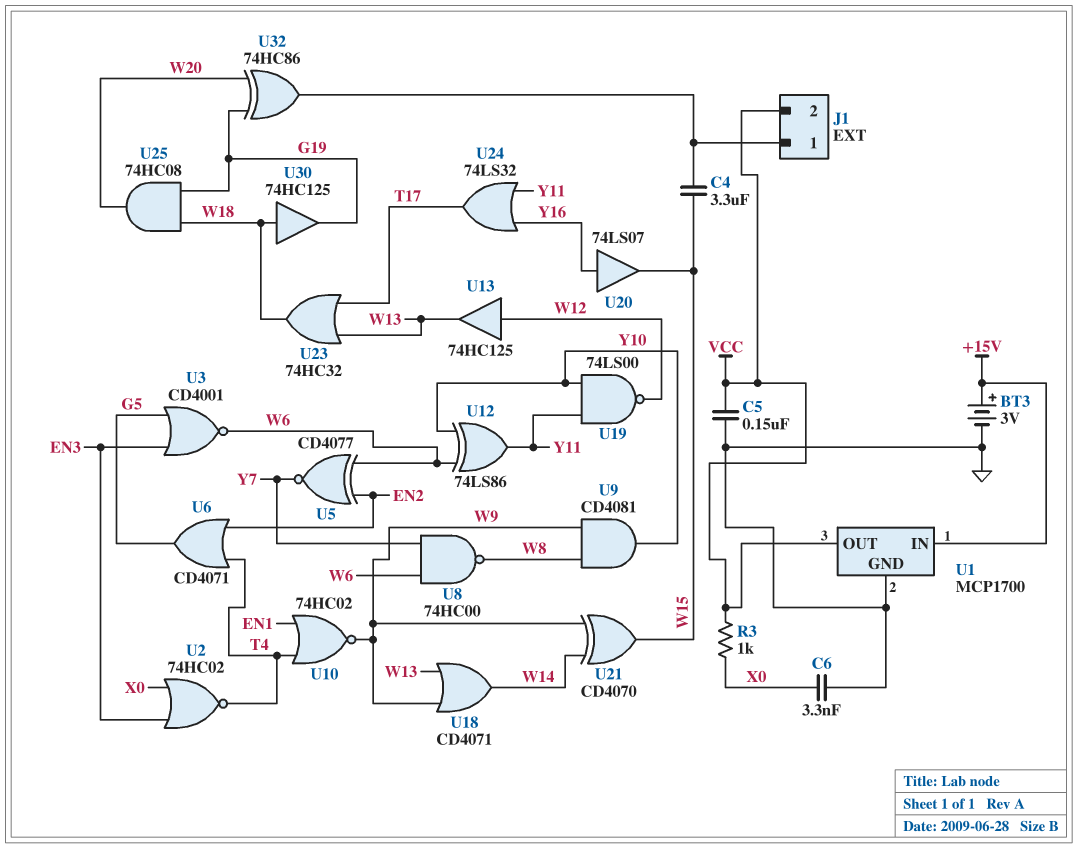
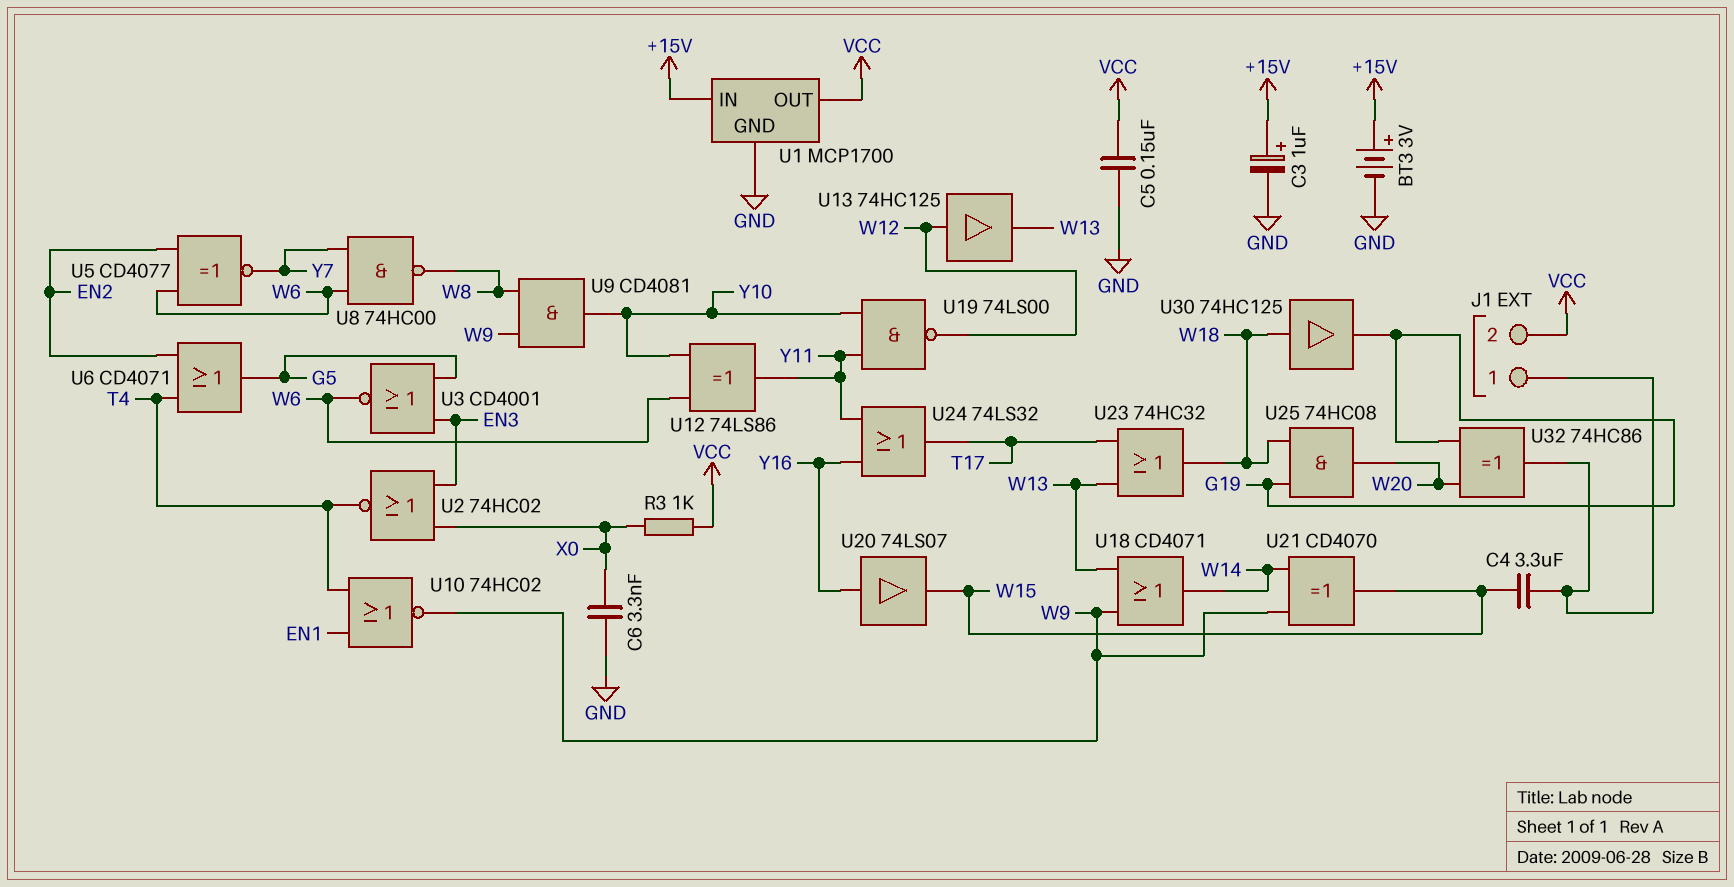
C3: none -> 1uF (plus +15V, minus GND)

